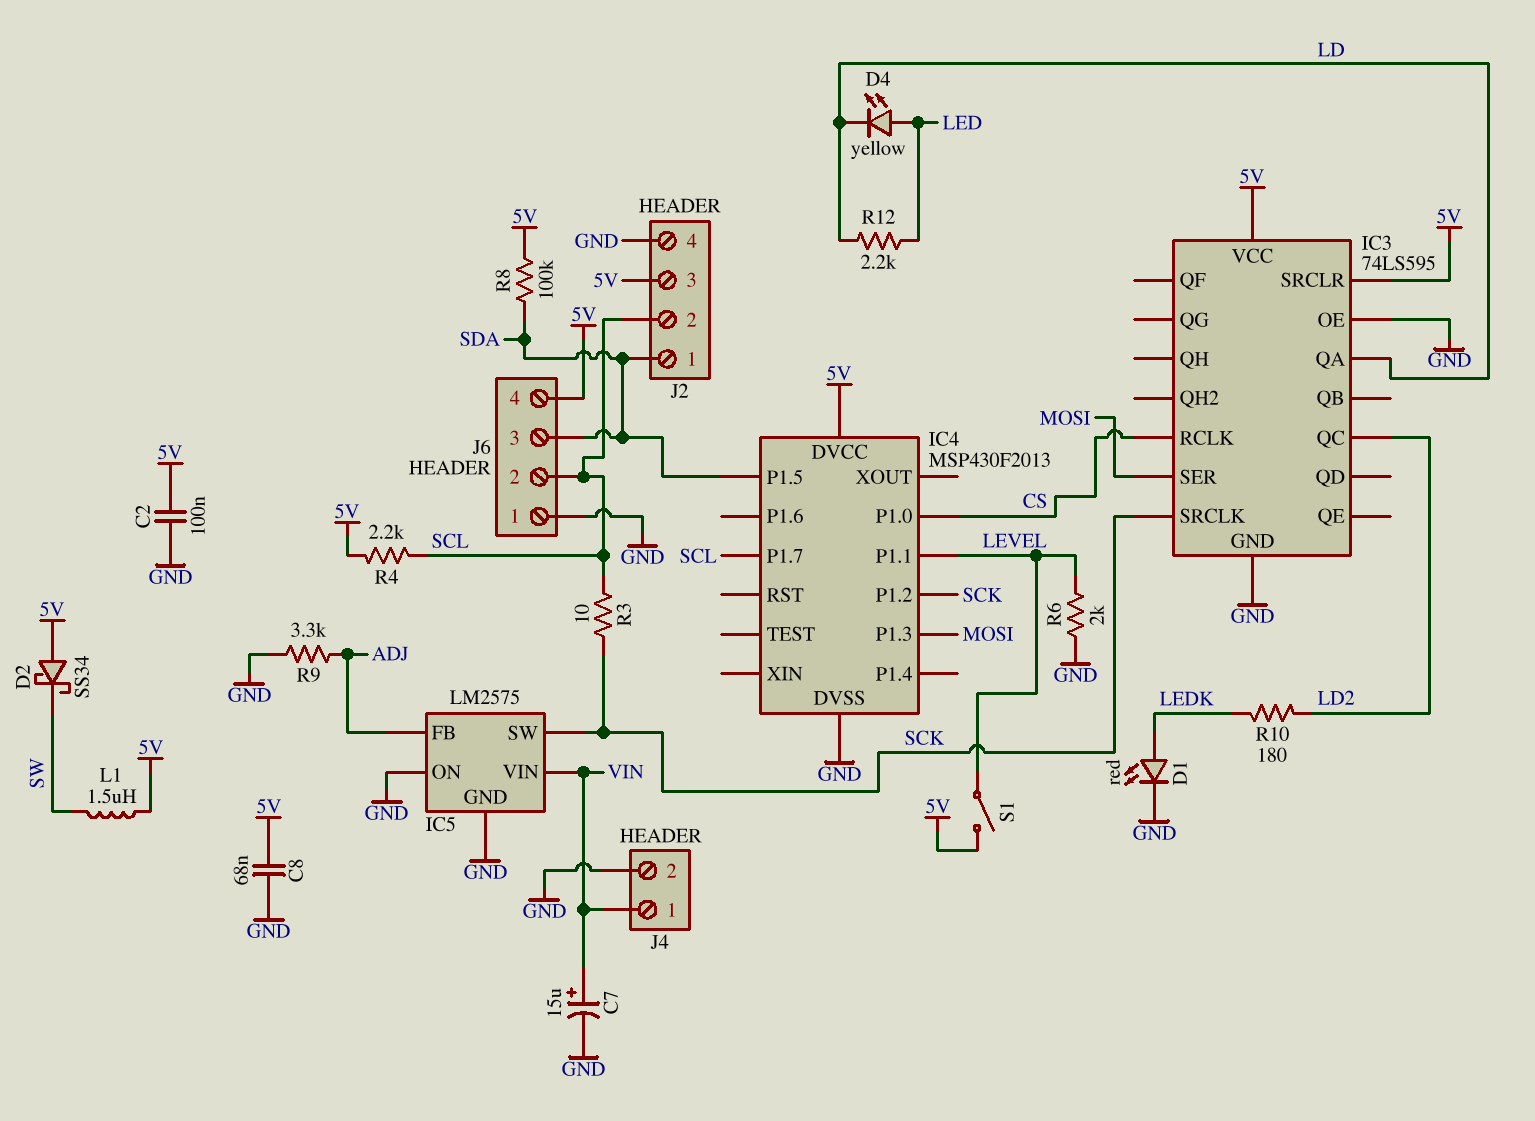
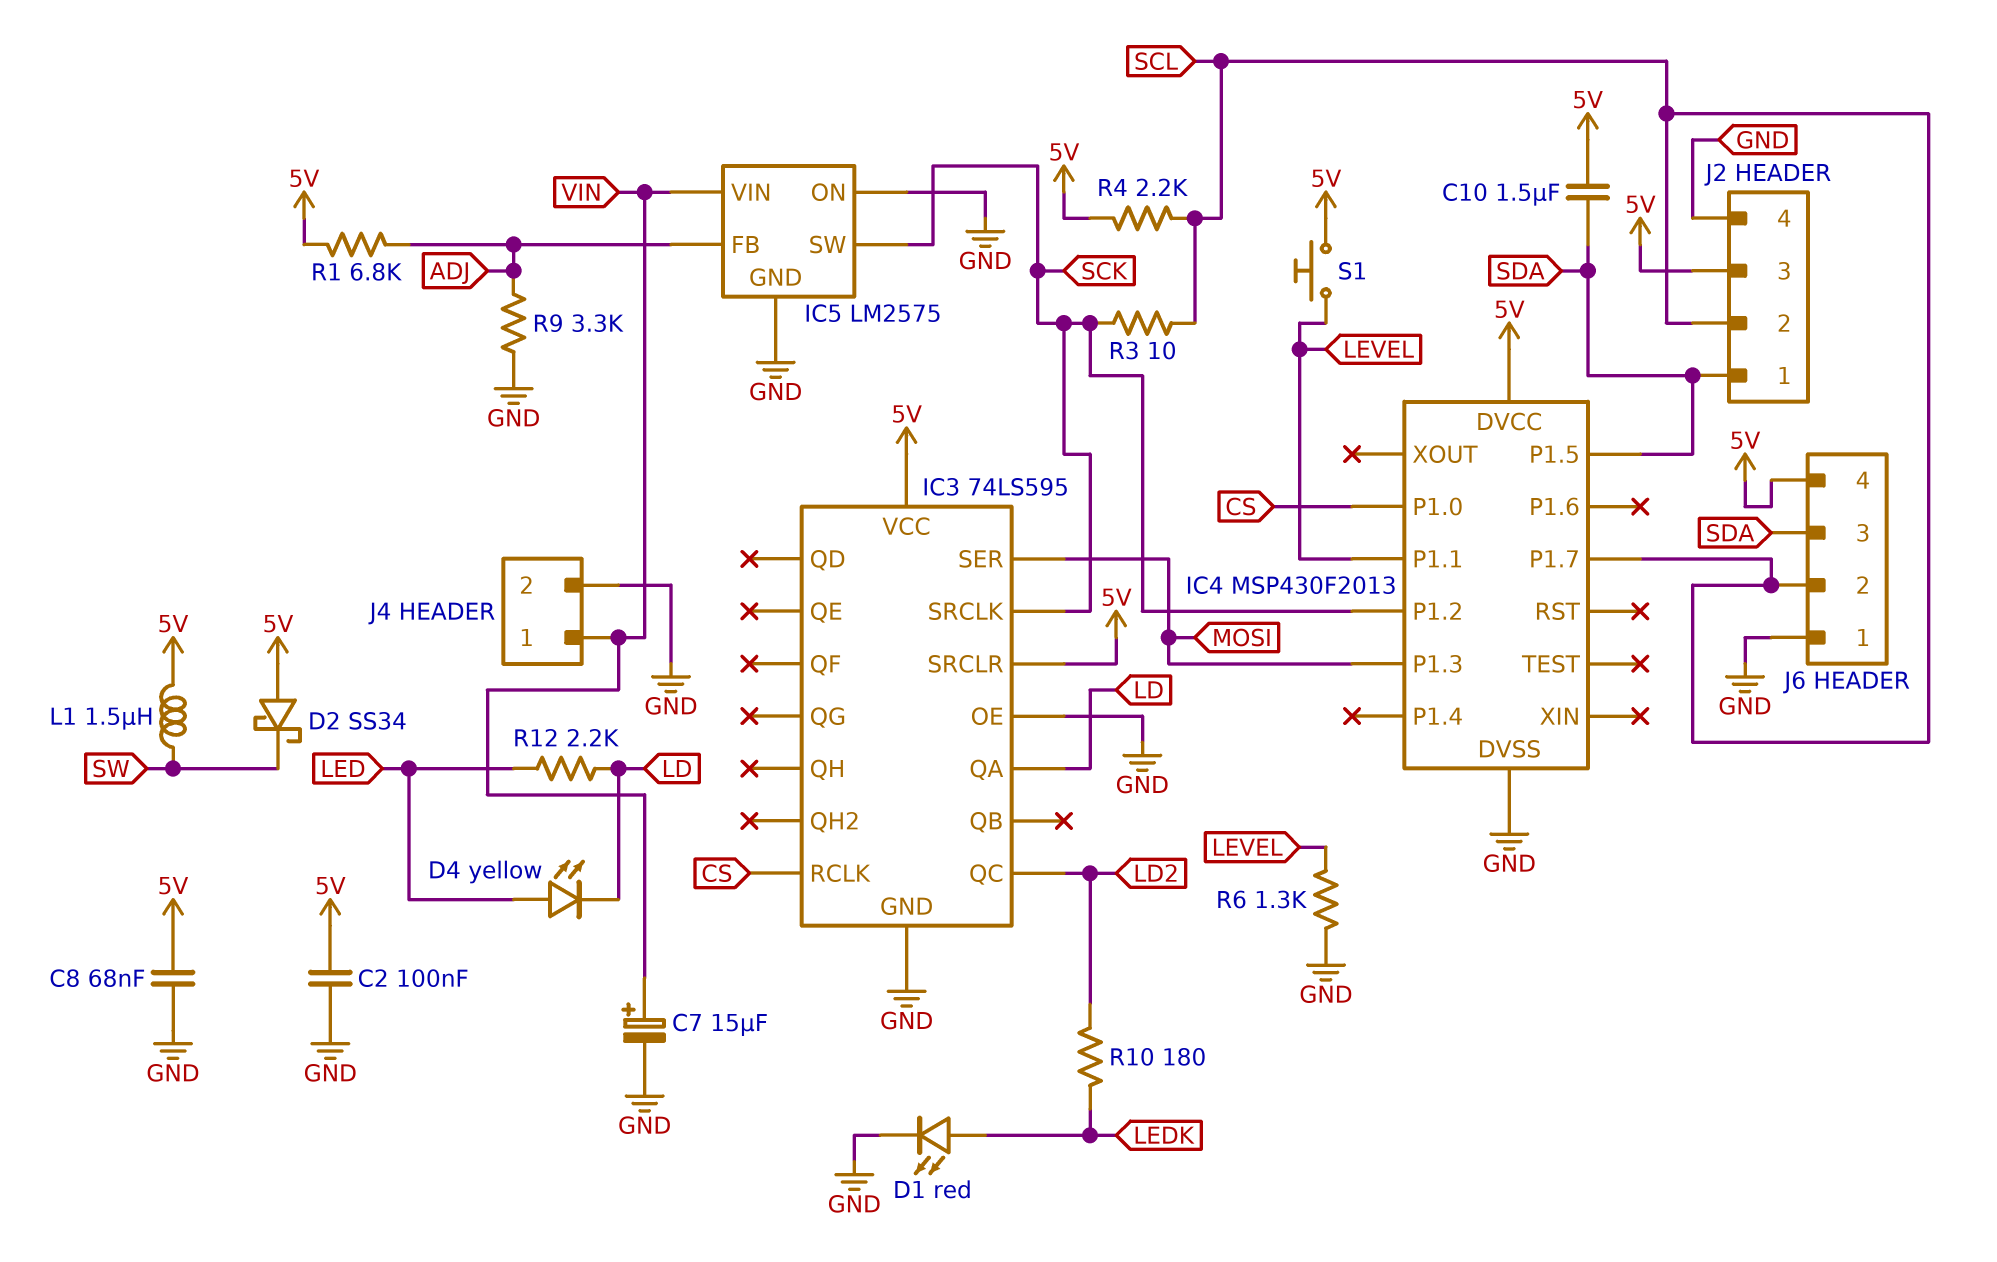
C10: none -> 1.5uF (5V, SDA)
R1: none -> 6.8k (5V, ADJ)
R6: 2k (GND, LEVEL) -> 1.3k (GND, LEVEL)
R8: 100k (5V, SDA) -> none
S1: switch (5V, LEVEL) -> button (5V, LEVEL)

